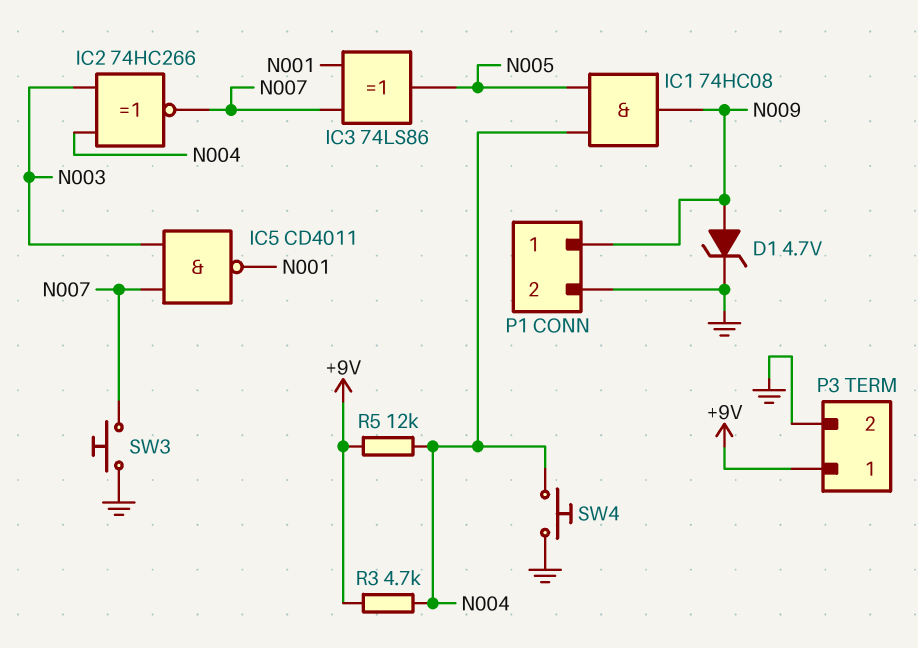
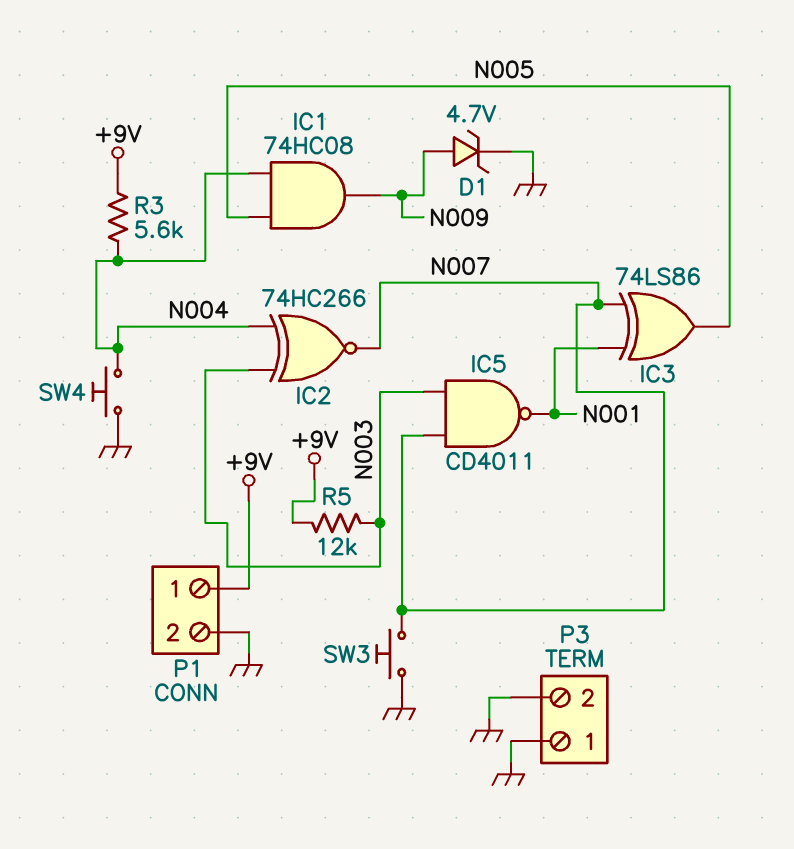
P1 pin 1: N009 -> +9V
P3 pin 1: +9V -> GND
R3: 4.7k (+9V, N004) -> 5.6k (+9V, N004)
R5: 12k (+9V, N004) -> 12k (+9V, N003)

